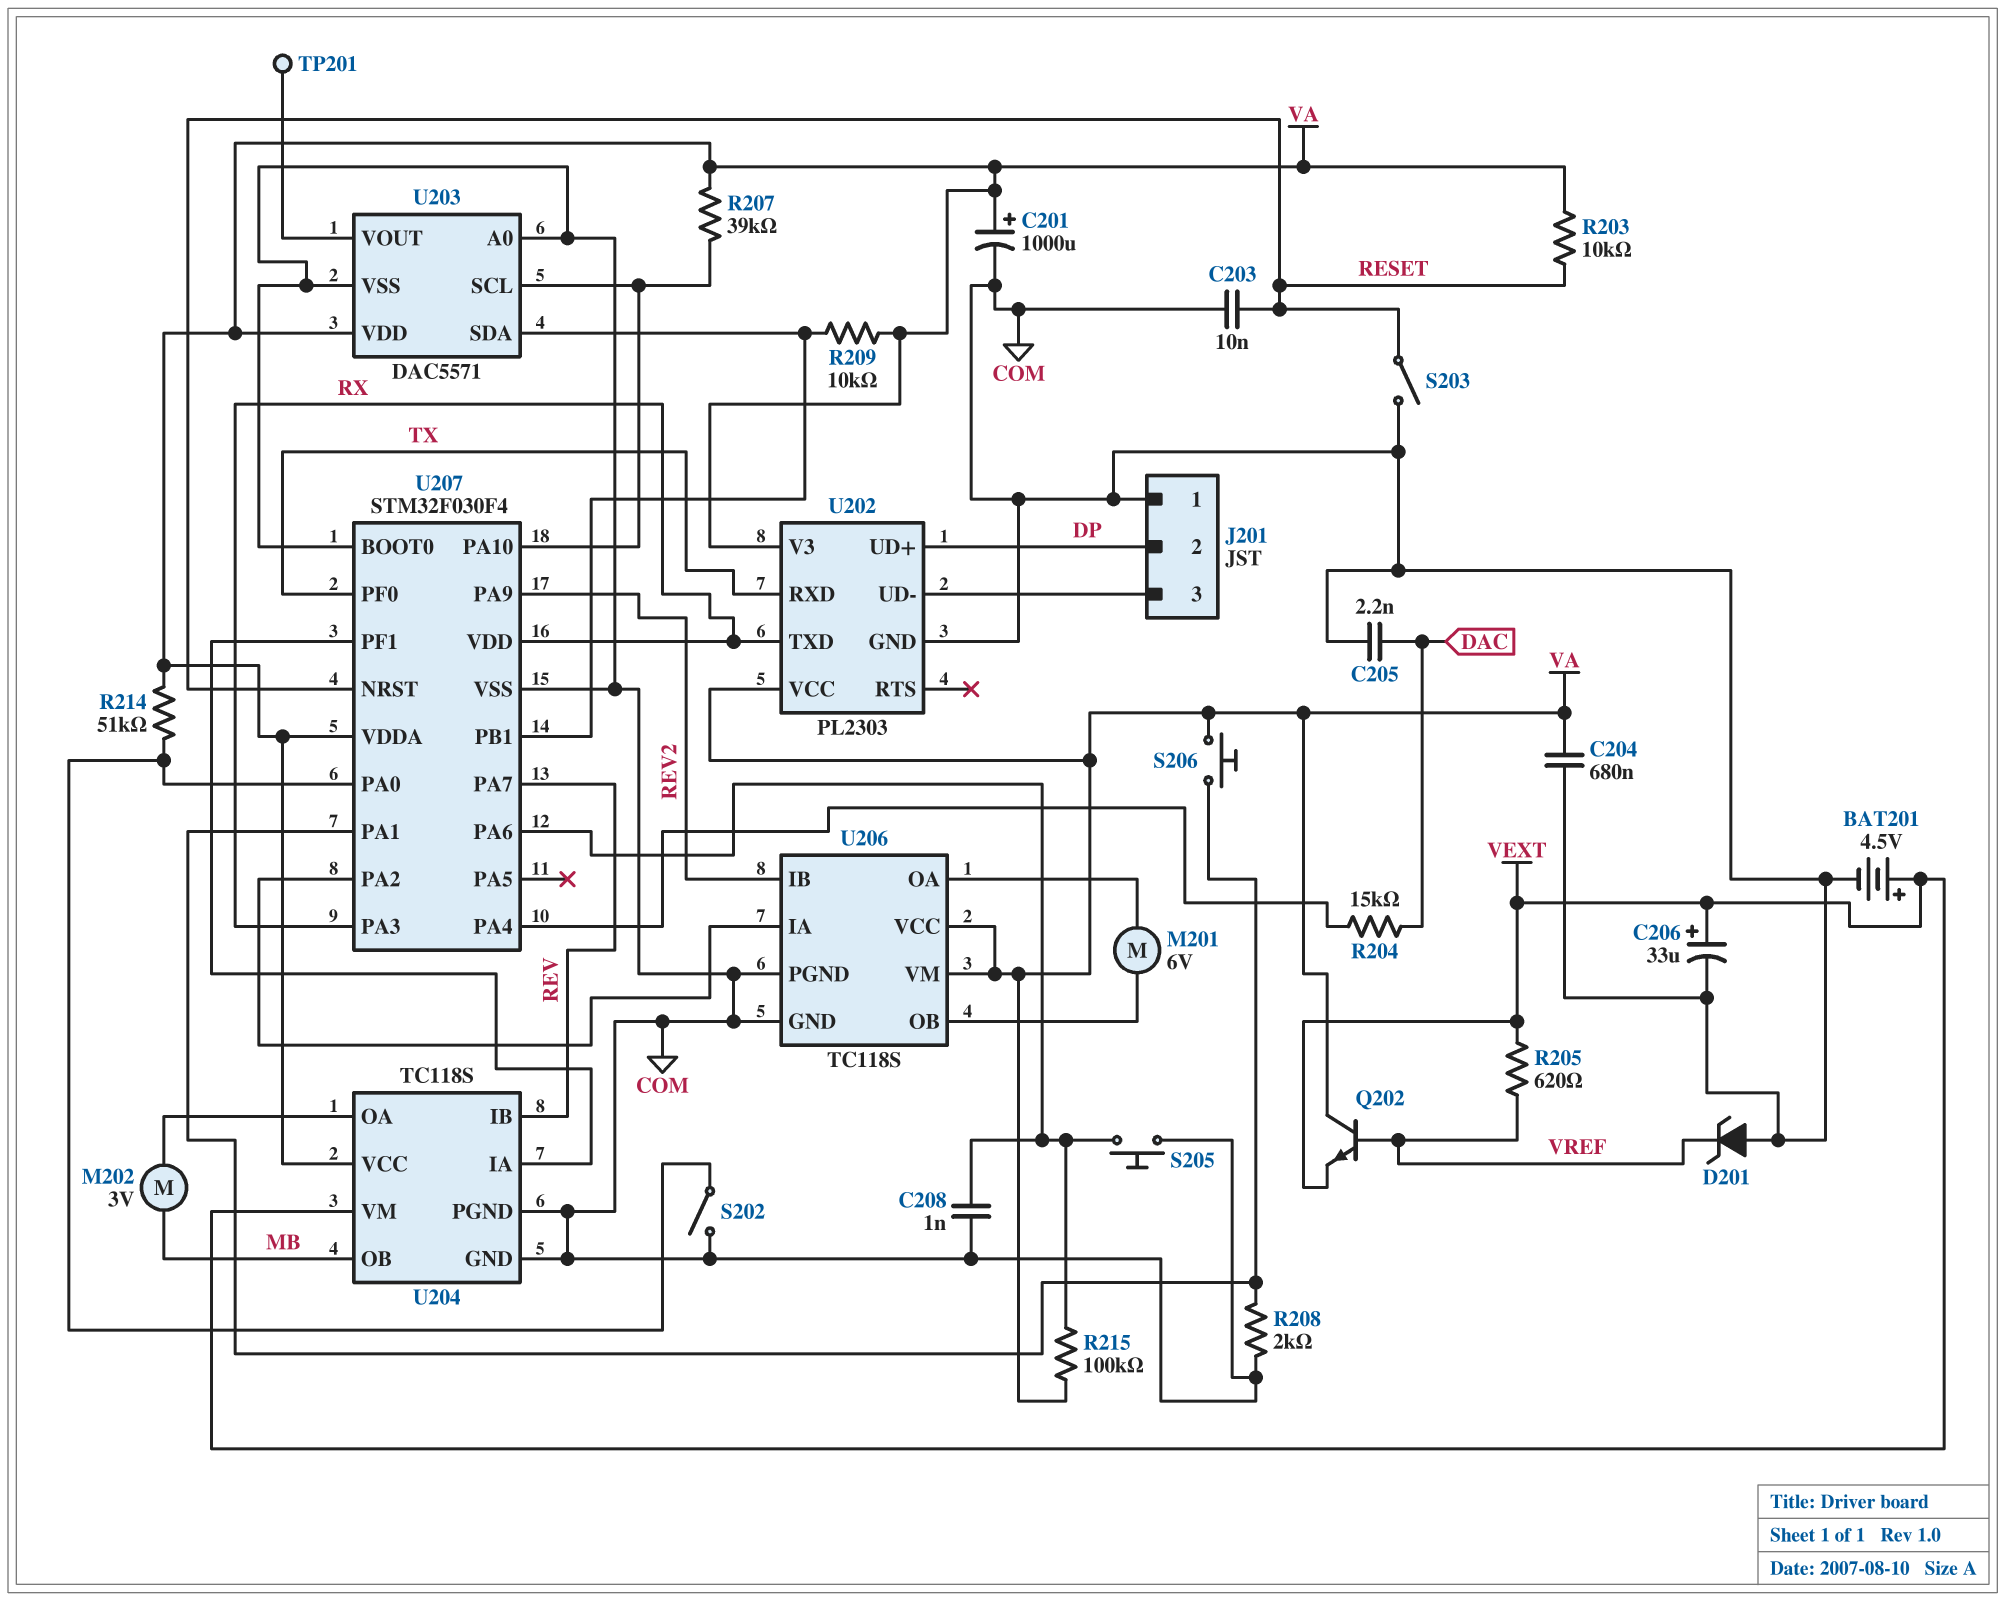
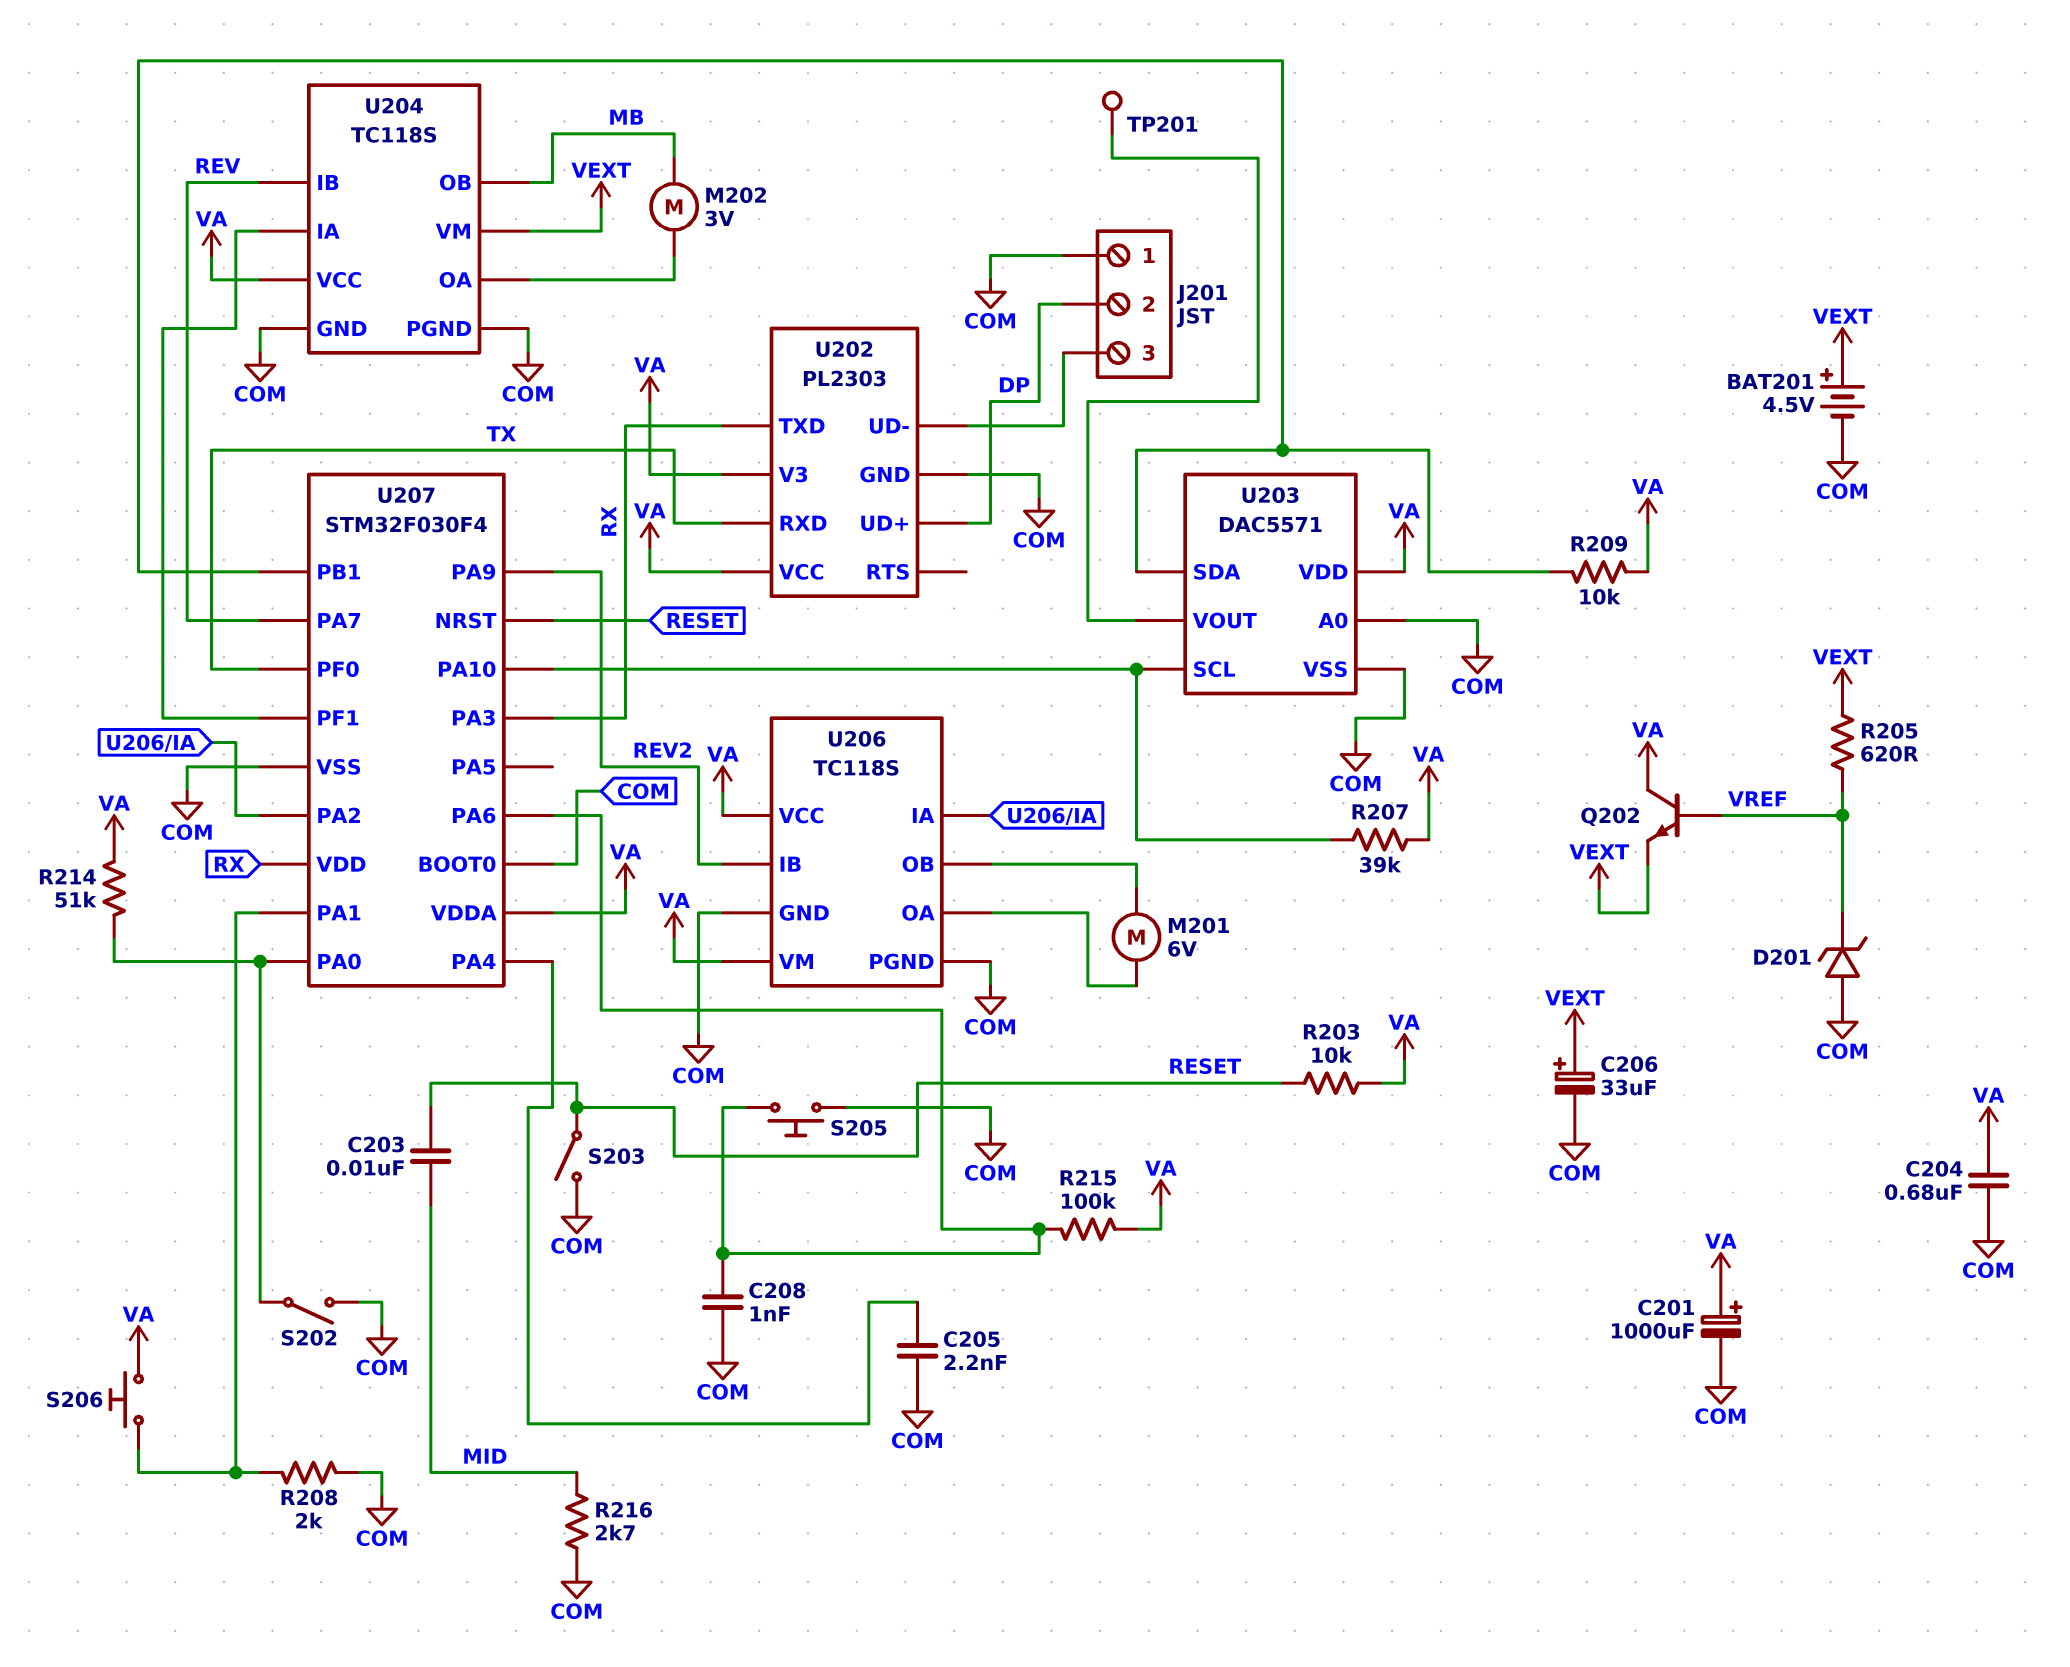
C203: 10nF (COM, RESET) -> 10nF (MID, RESET)
C205: 2.2nF (COM, DAC) -> 2.2nF (COM, U207/PA4)
R204: 15k (DAC, U207/PA4) -> none
R216: none -> 2.7k (COM, MID)

